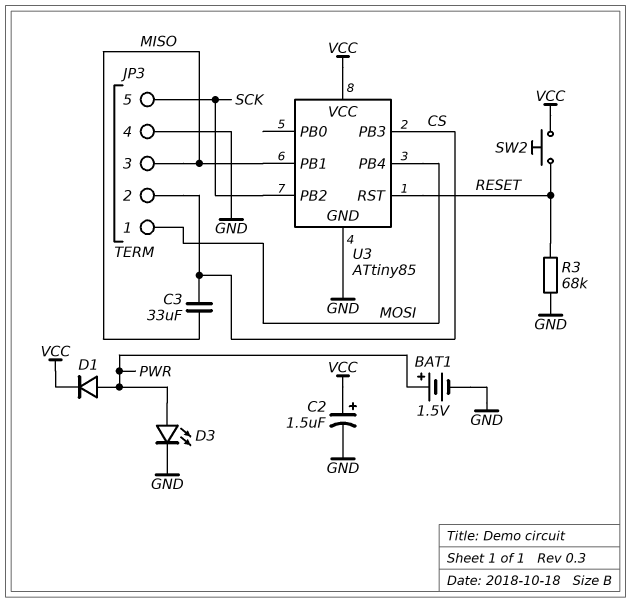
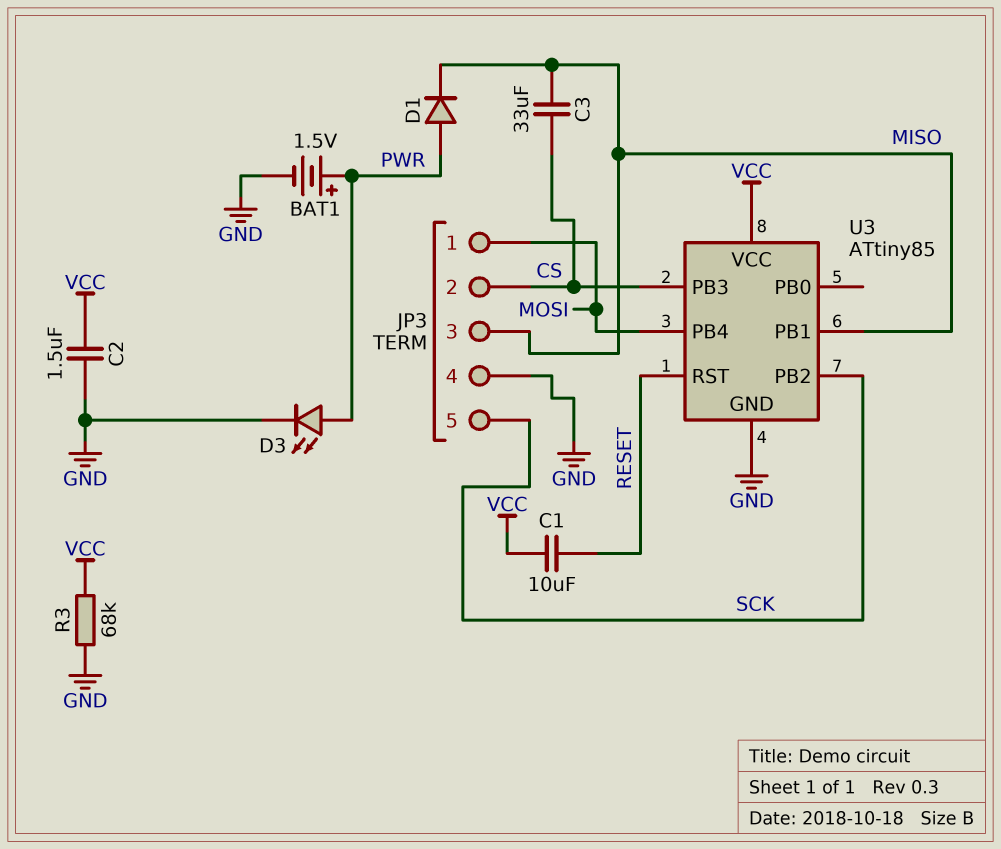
C1: none -> 10uF (RESET, VCC)
C2: 1.5uF (plus VCC, minus GND) -> 1.5uF (GND, VCC)
D1: diode (A PWR, K VCC) -> diode (A PWR, K MISO)
R3: 68k (GND, RESET) -> 68k (GND, VCC)
SW2: button (RESET, VCC) -> none

